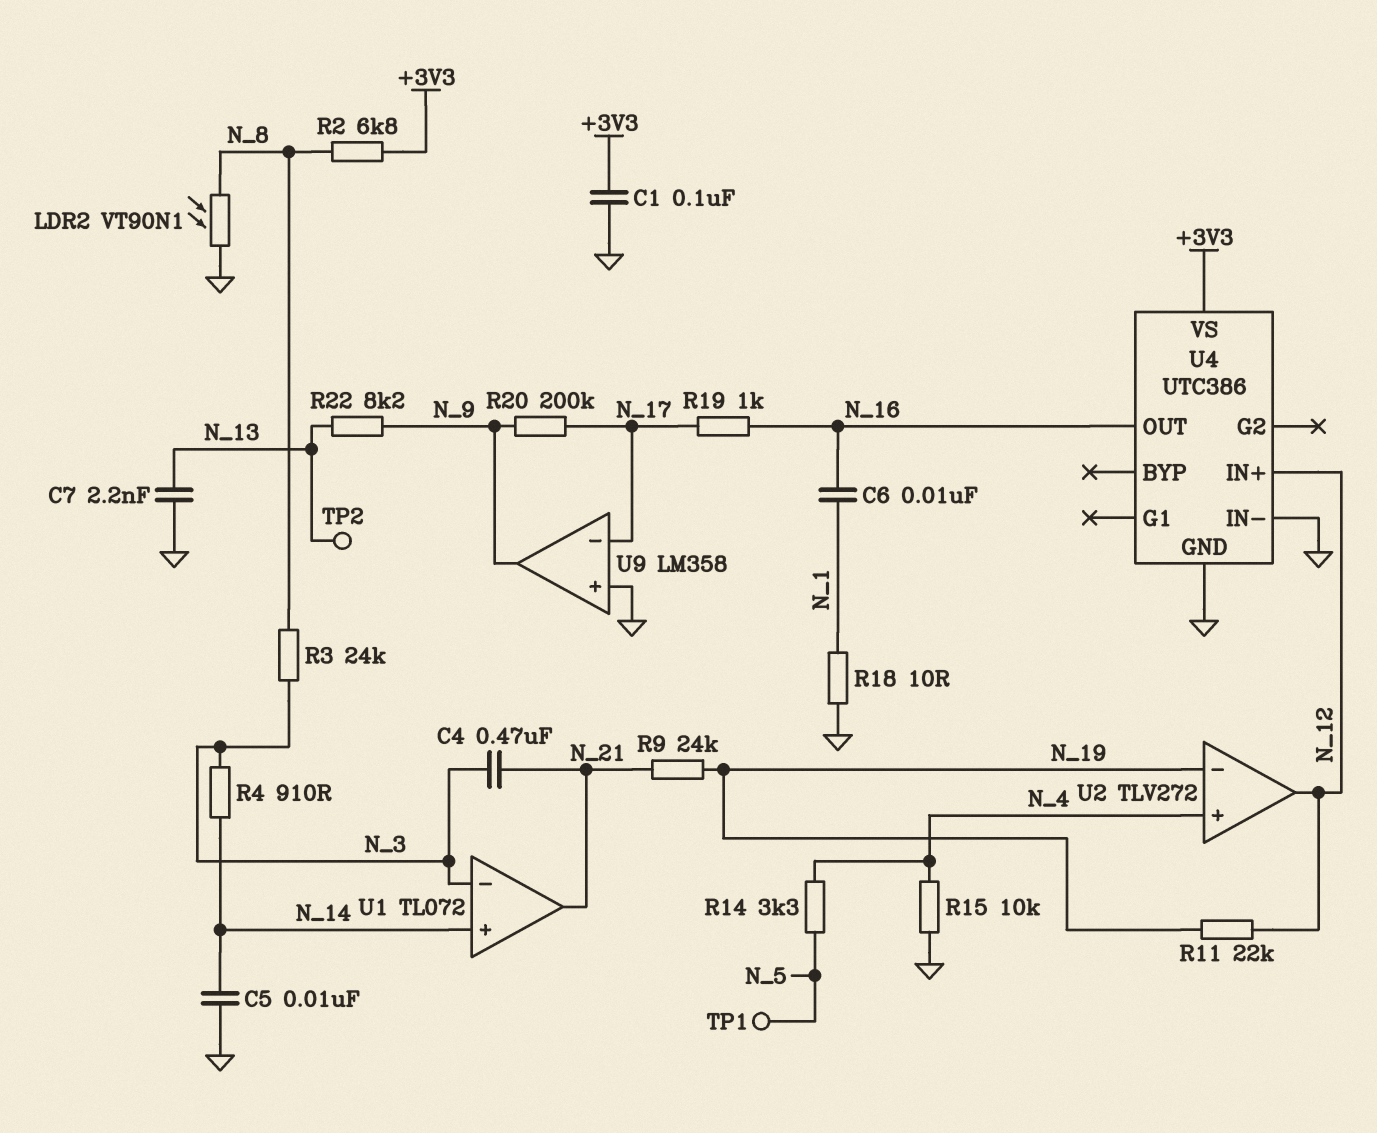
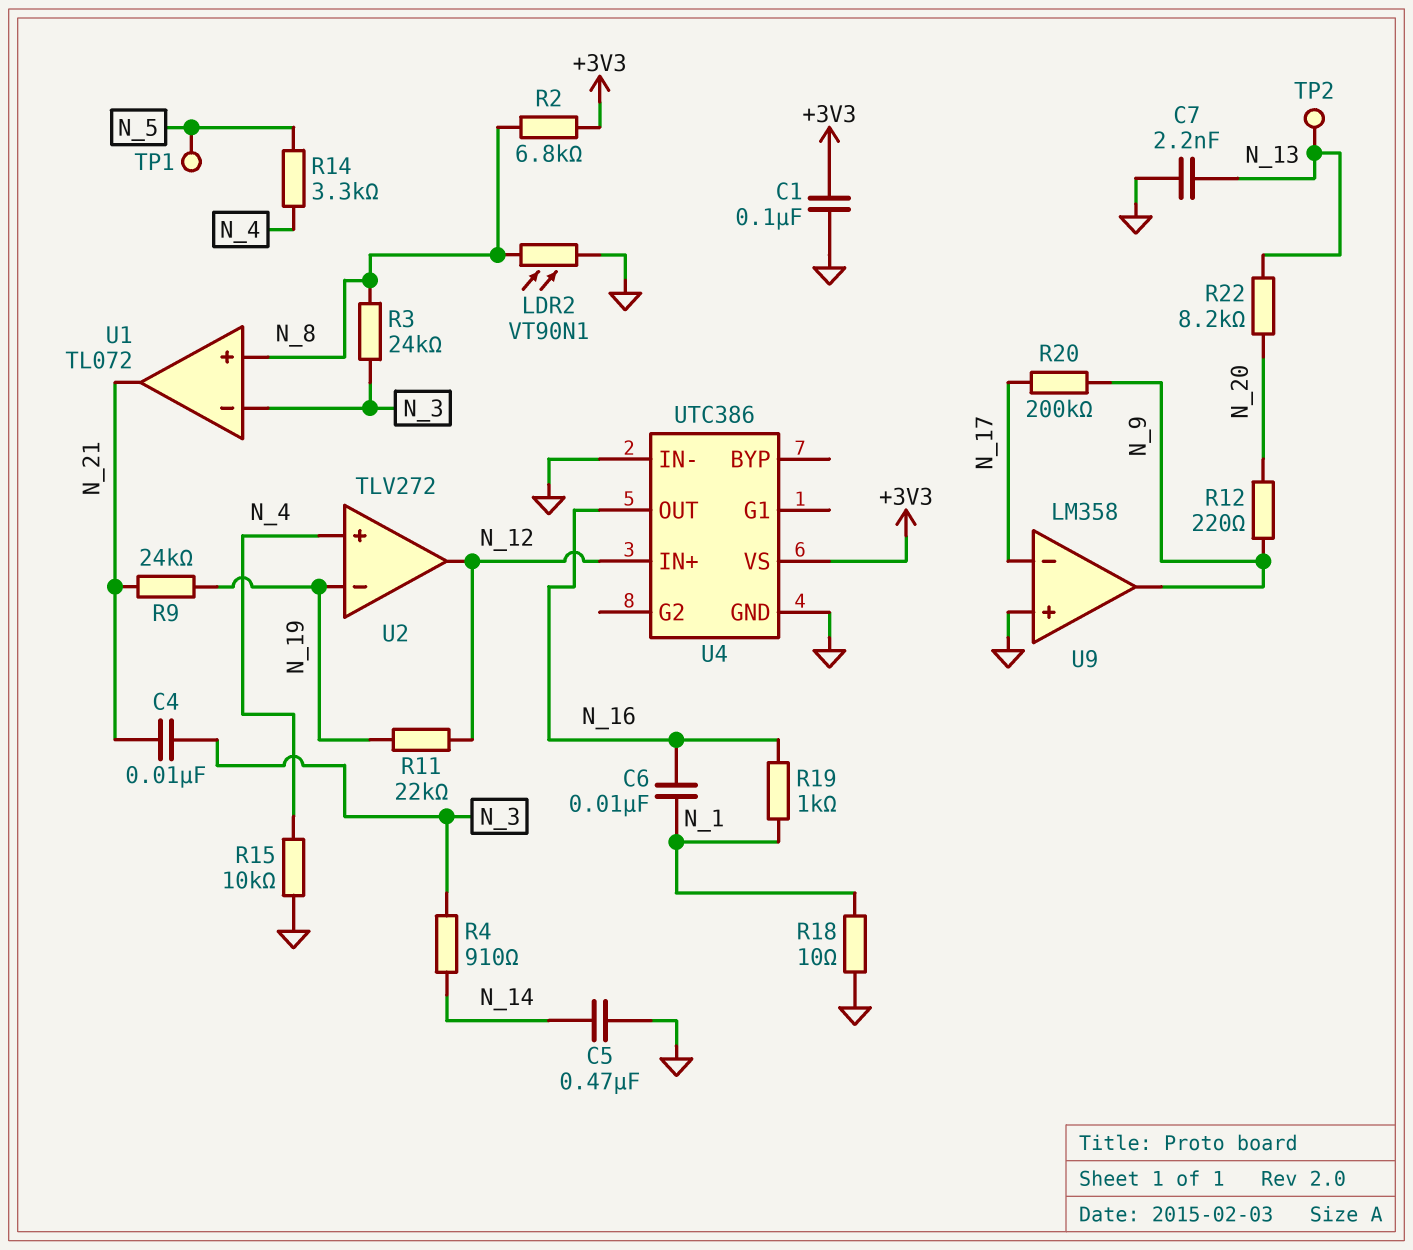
C4: 470nF (N_3, N_21) -> 10nF (N_3, N_21)
C5: 10nF (GND, N_14) -> 470nF (GND, N_14)
R12: none -> 220 (N_9, N_20)
R19: 1k (N_16, N_17) -> 1k (N_1, N_16)
R22: 8.2k (N_9, N_13) -> 8.2k (N_13, N_20)
U1 pin in+: N_14 -> N_8

